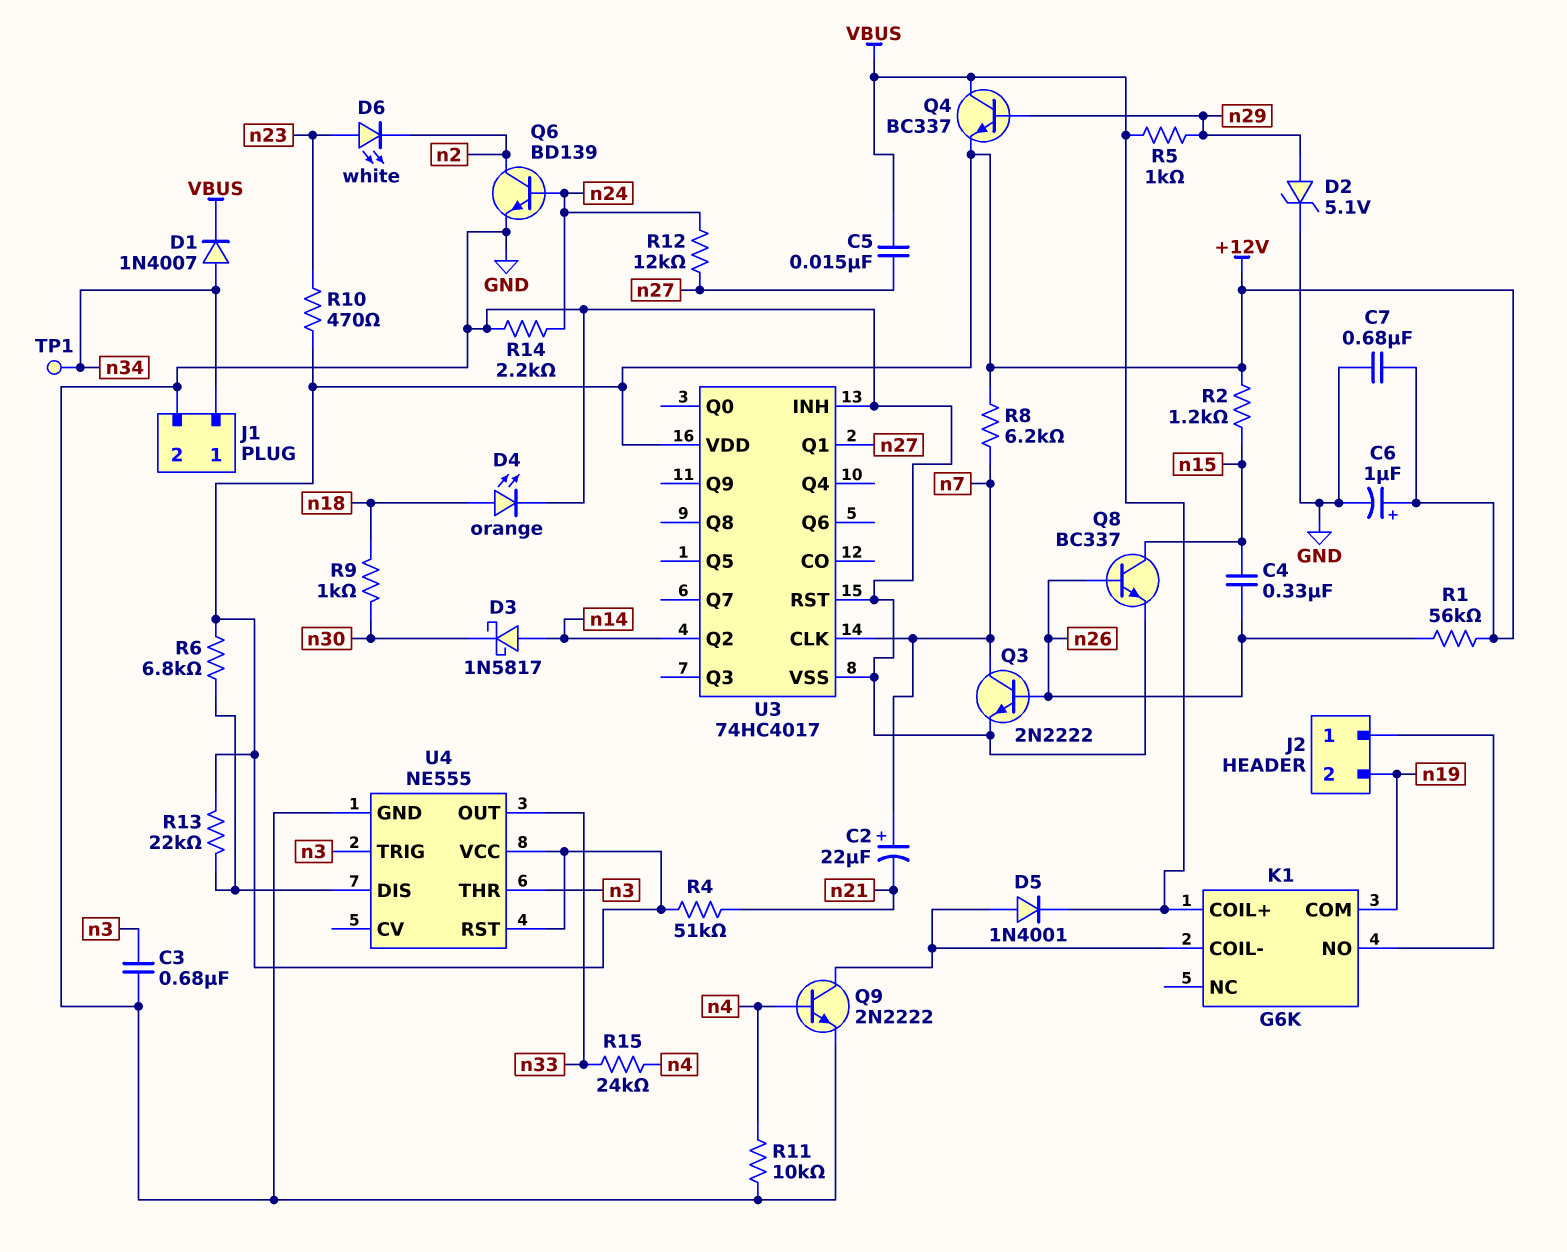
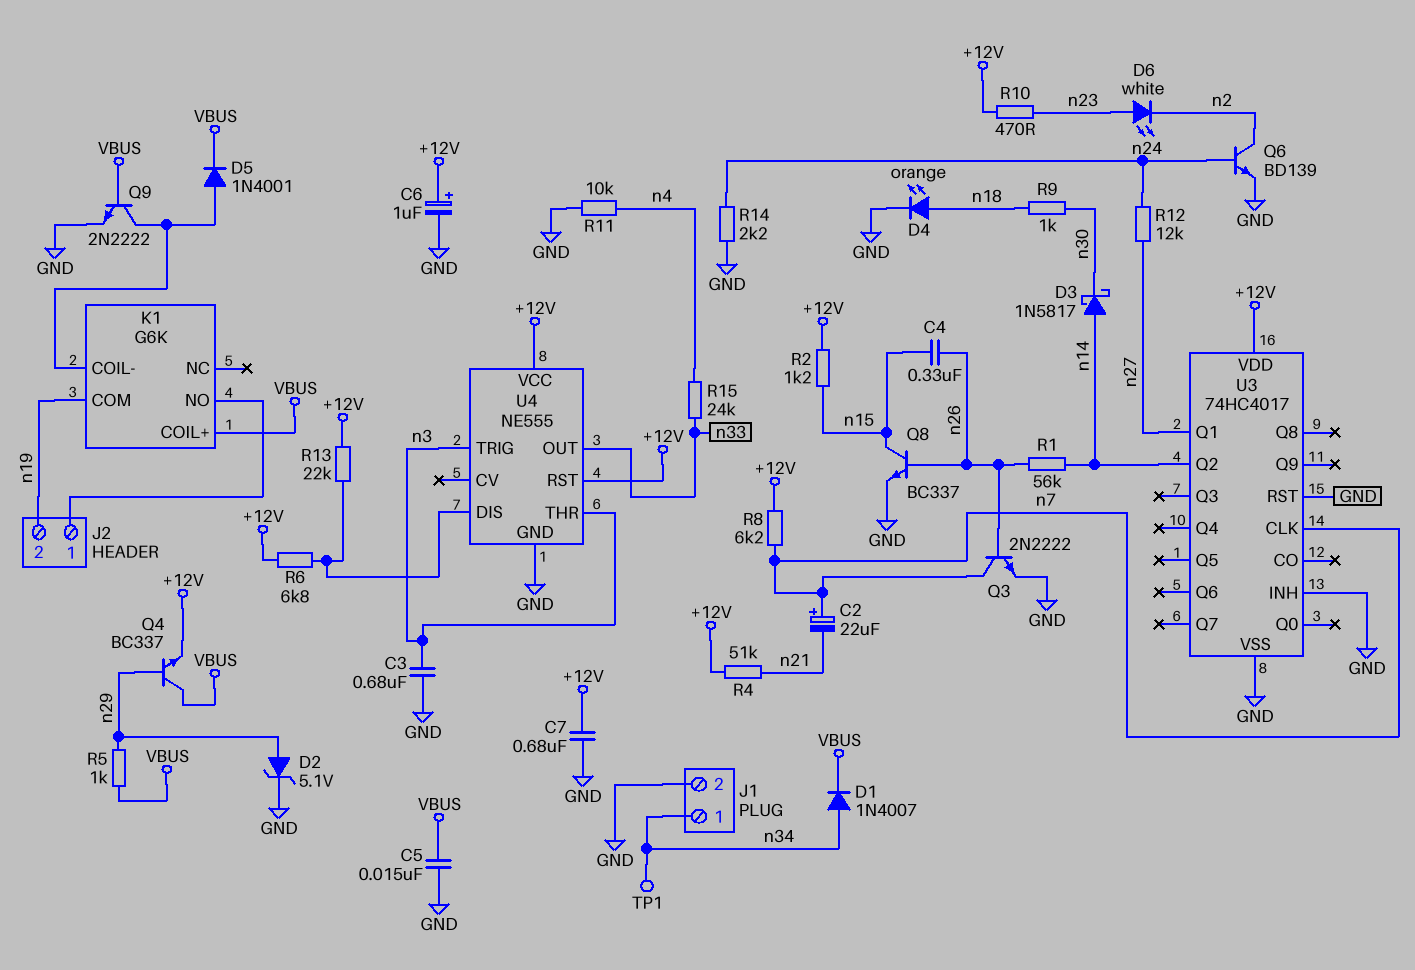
C5: 15nF (VBUS, n27) -> 15nF (GND, VBUS)
Q9: NPN 2N2222 (B n4, C K1/COIL-, E GND) -> NPN 2N2222 (B VBUS, C K1/COIL-, E GND)
R1: 56k (+12V, n26) -> 56k (n14, n26)

